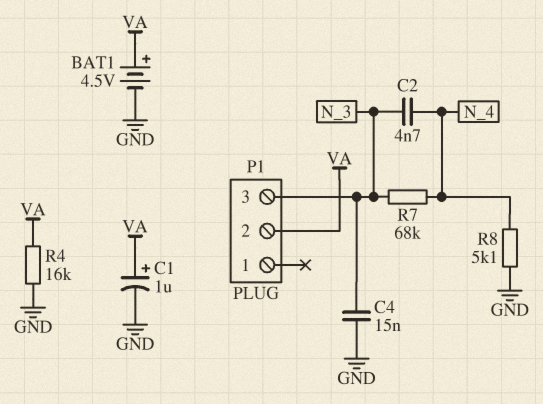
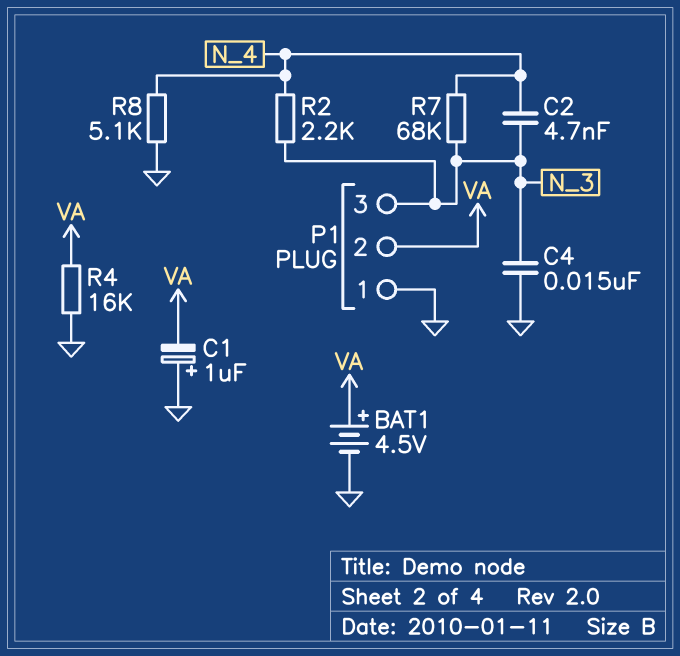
C1: 1uF (plus VA, minus GND) -> 1uF (plus GND, minus VA)
P1 pin 1: none -> GND
R2: none -> 2.2k (N_3, N_4)

